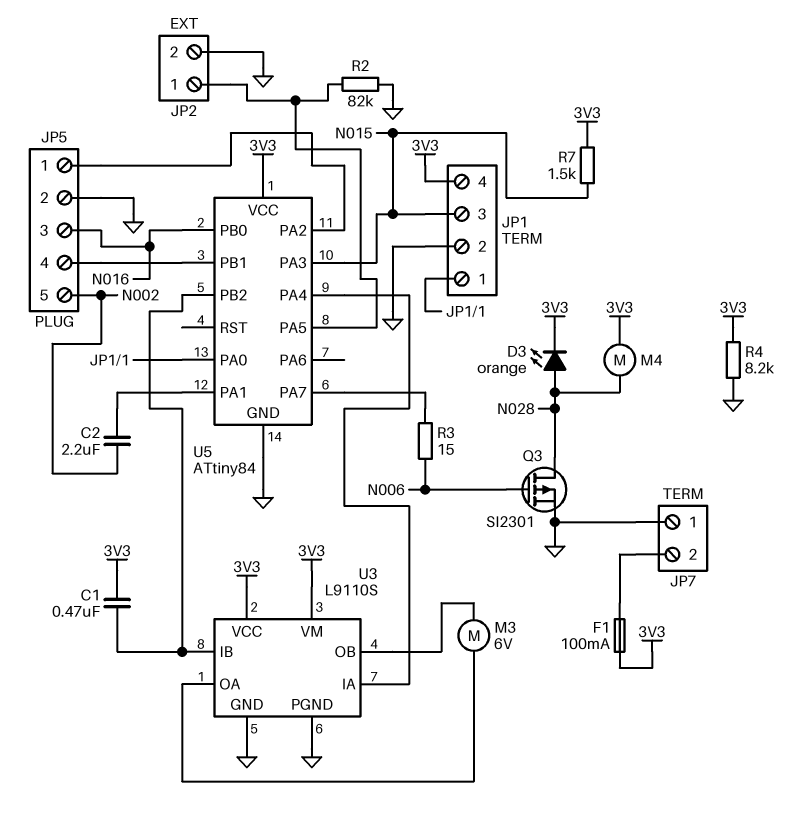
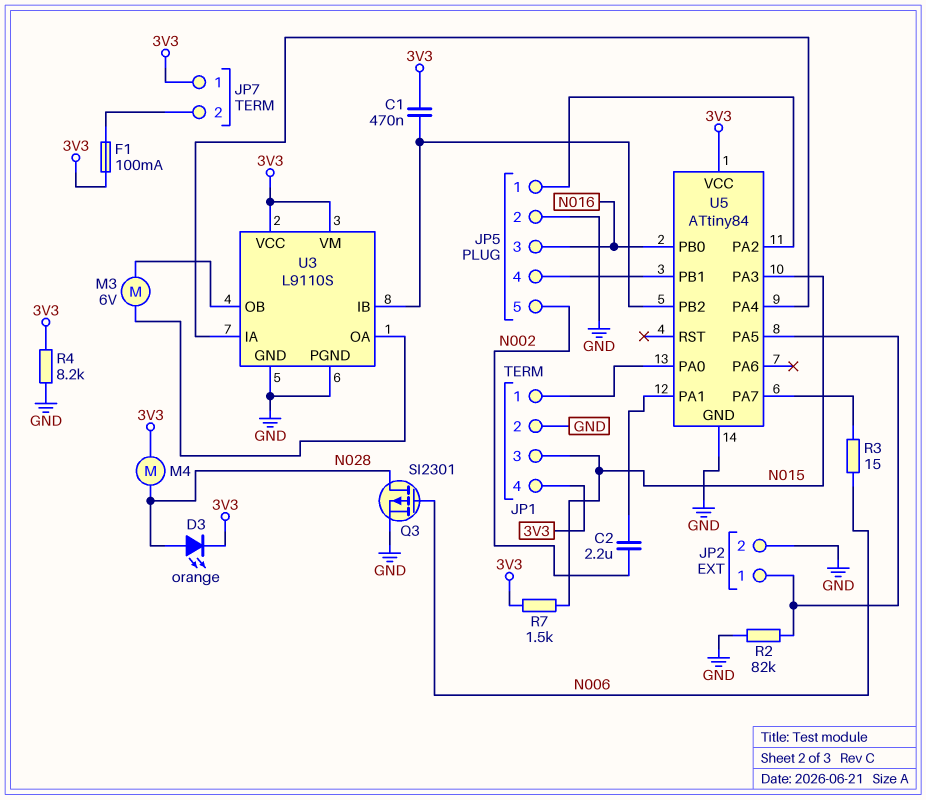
JP7 pin 1: GND -> 3V3

